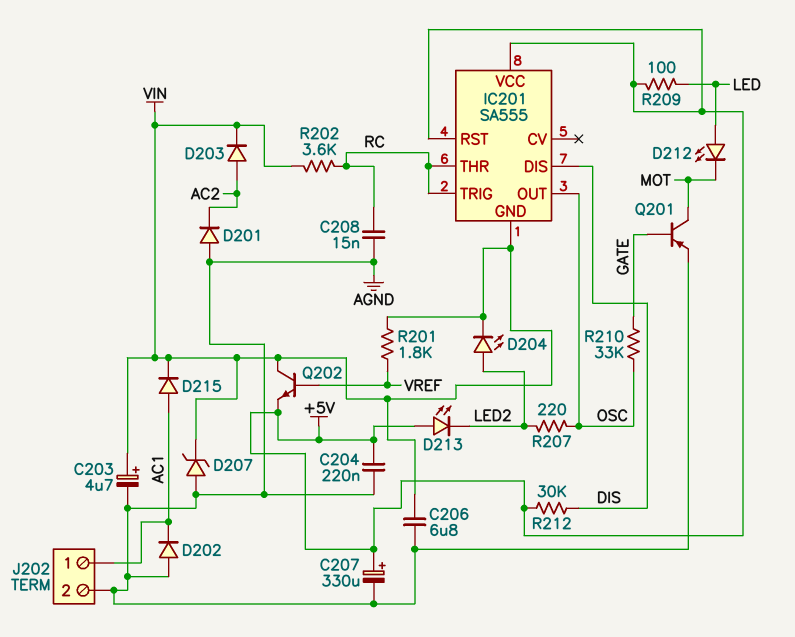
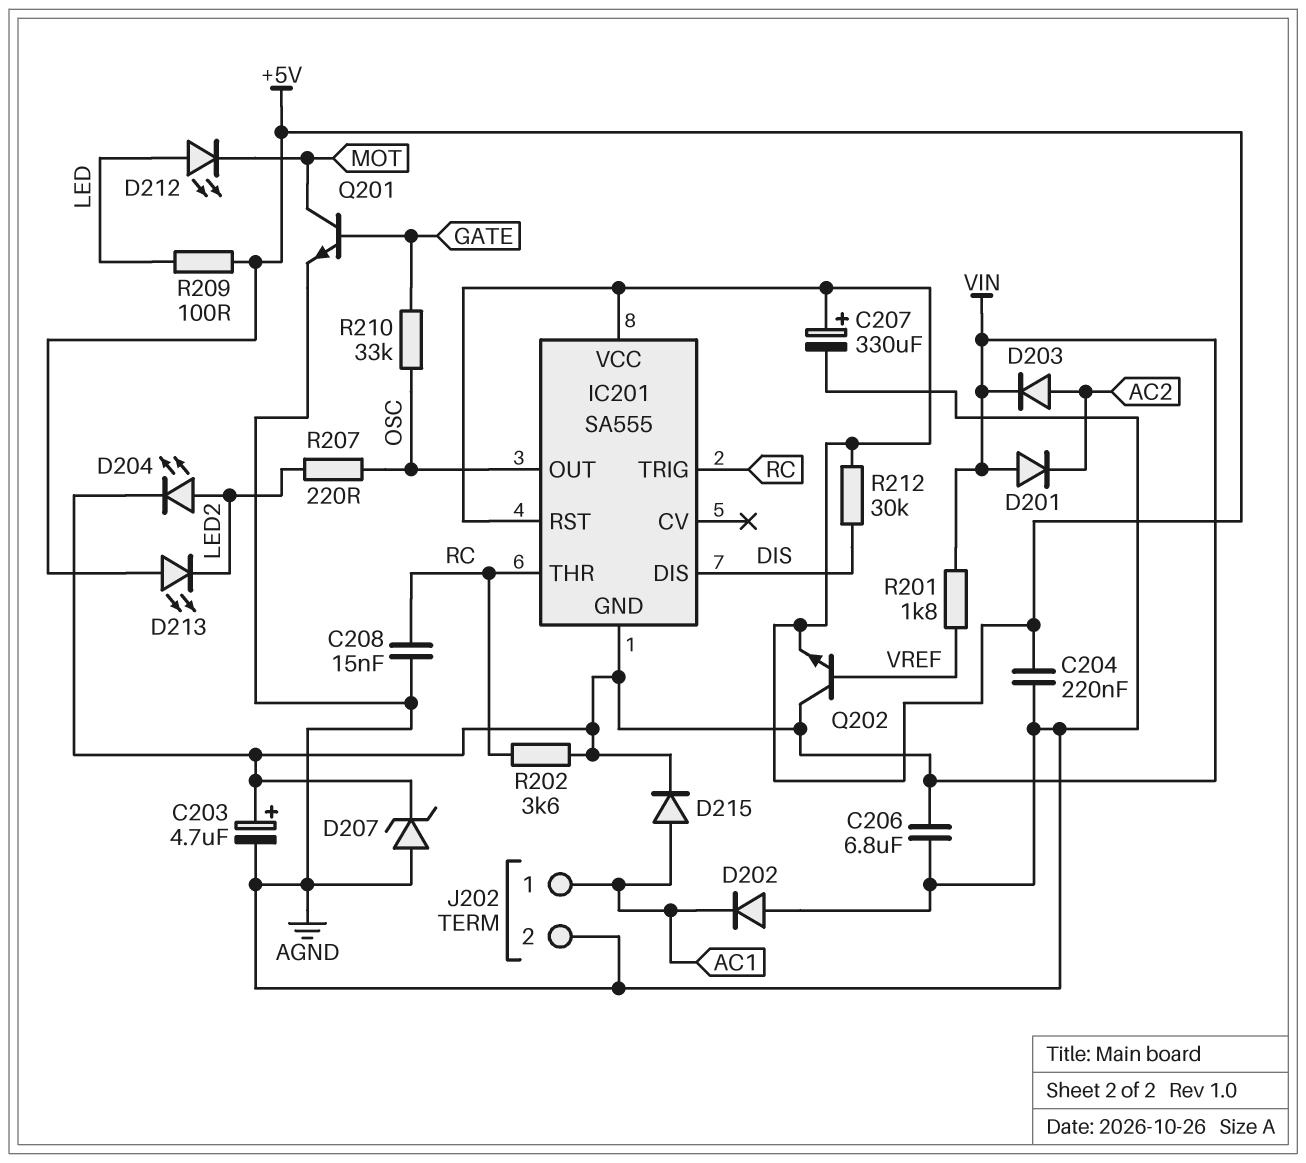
D201: diode (A AGND, K AC2) -> diode (A VIN, K AC2)
Q201: PNP (B GATE, C MOT, E AGND) -> NPN (B GATE, C MOT, E AGND)

